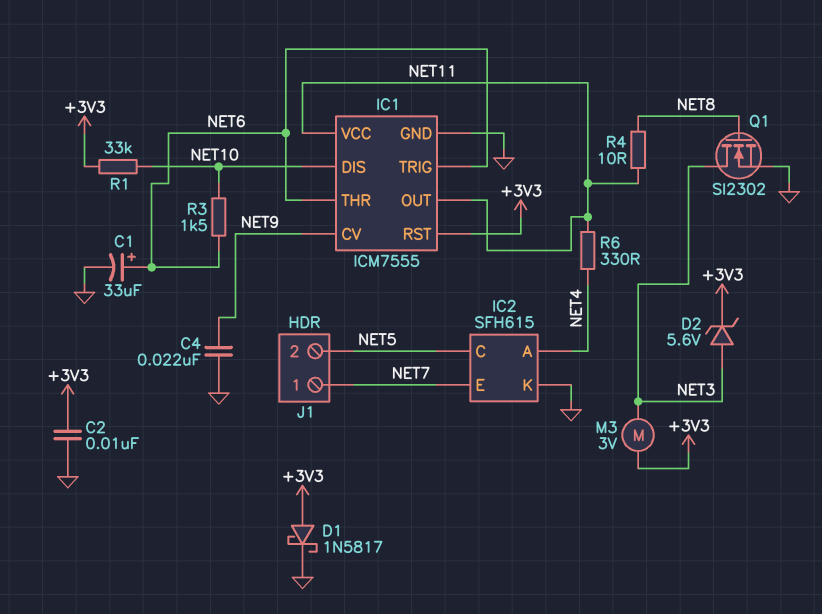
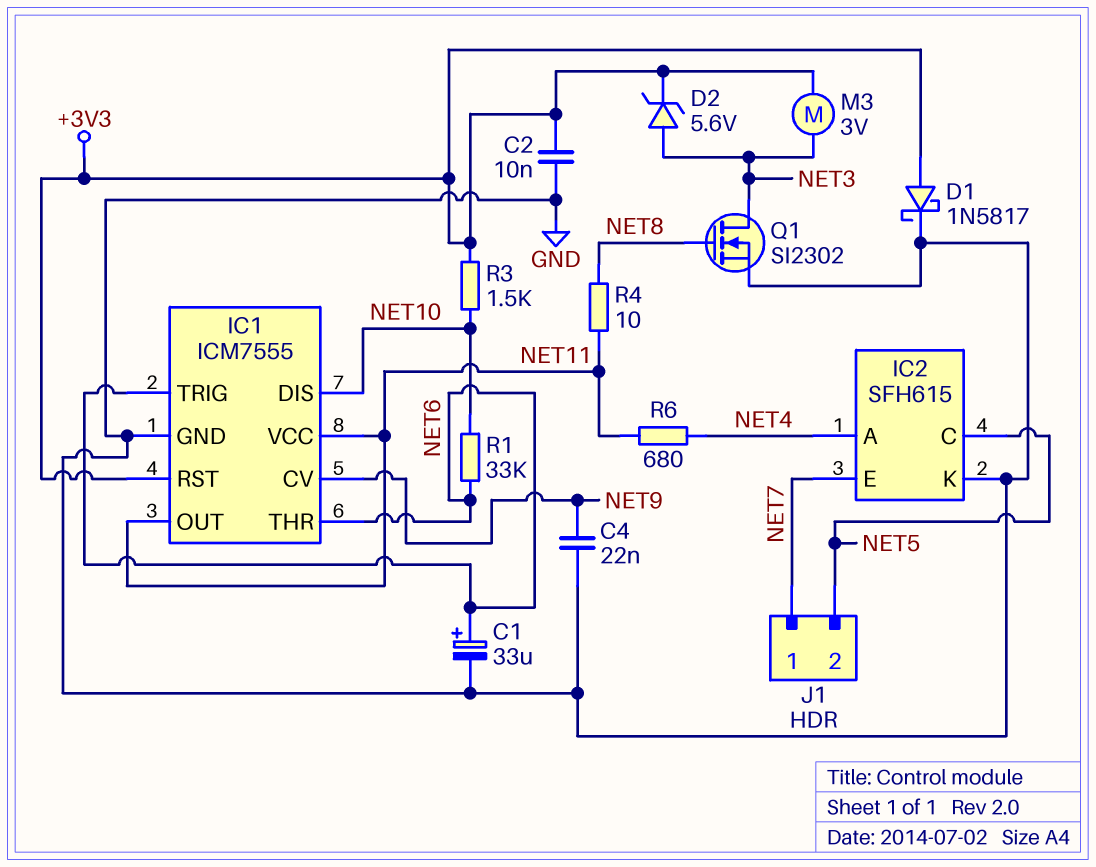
R1: 33k (+3V3, NET10) -> 33k (NET6, NET10)
R3: 1.5k (NET6, NET10) -> 1.5k (+3V3, NET10)
R6: 330 (NET4, NET11) -> 680 (NET4, NET11)

